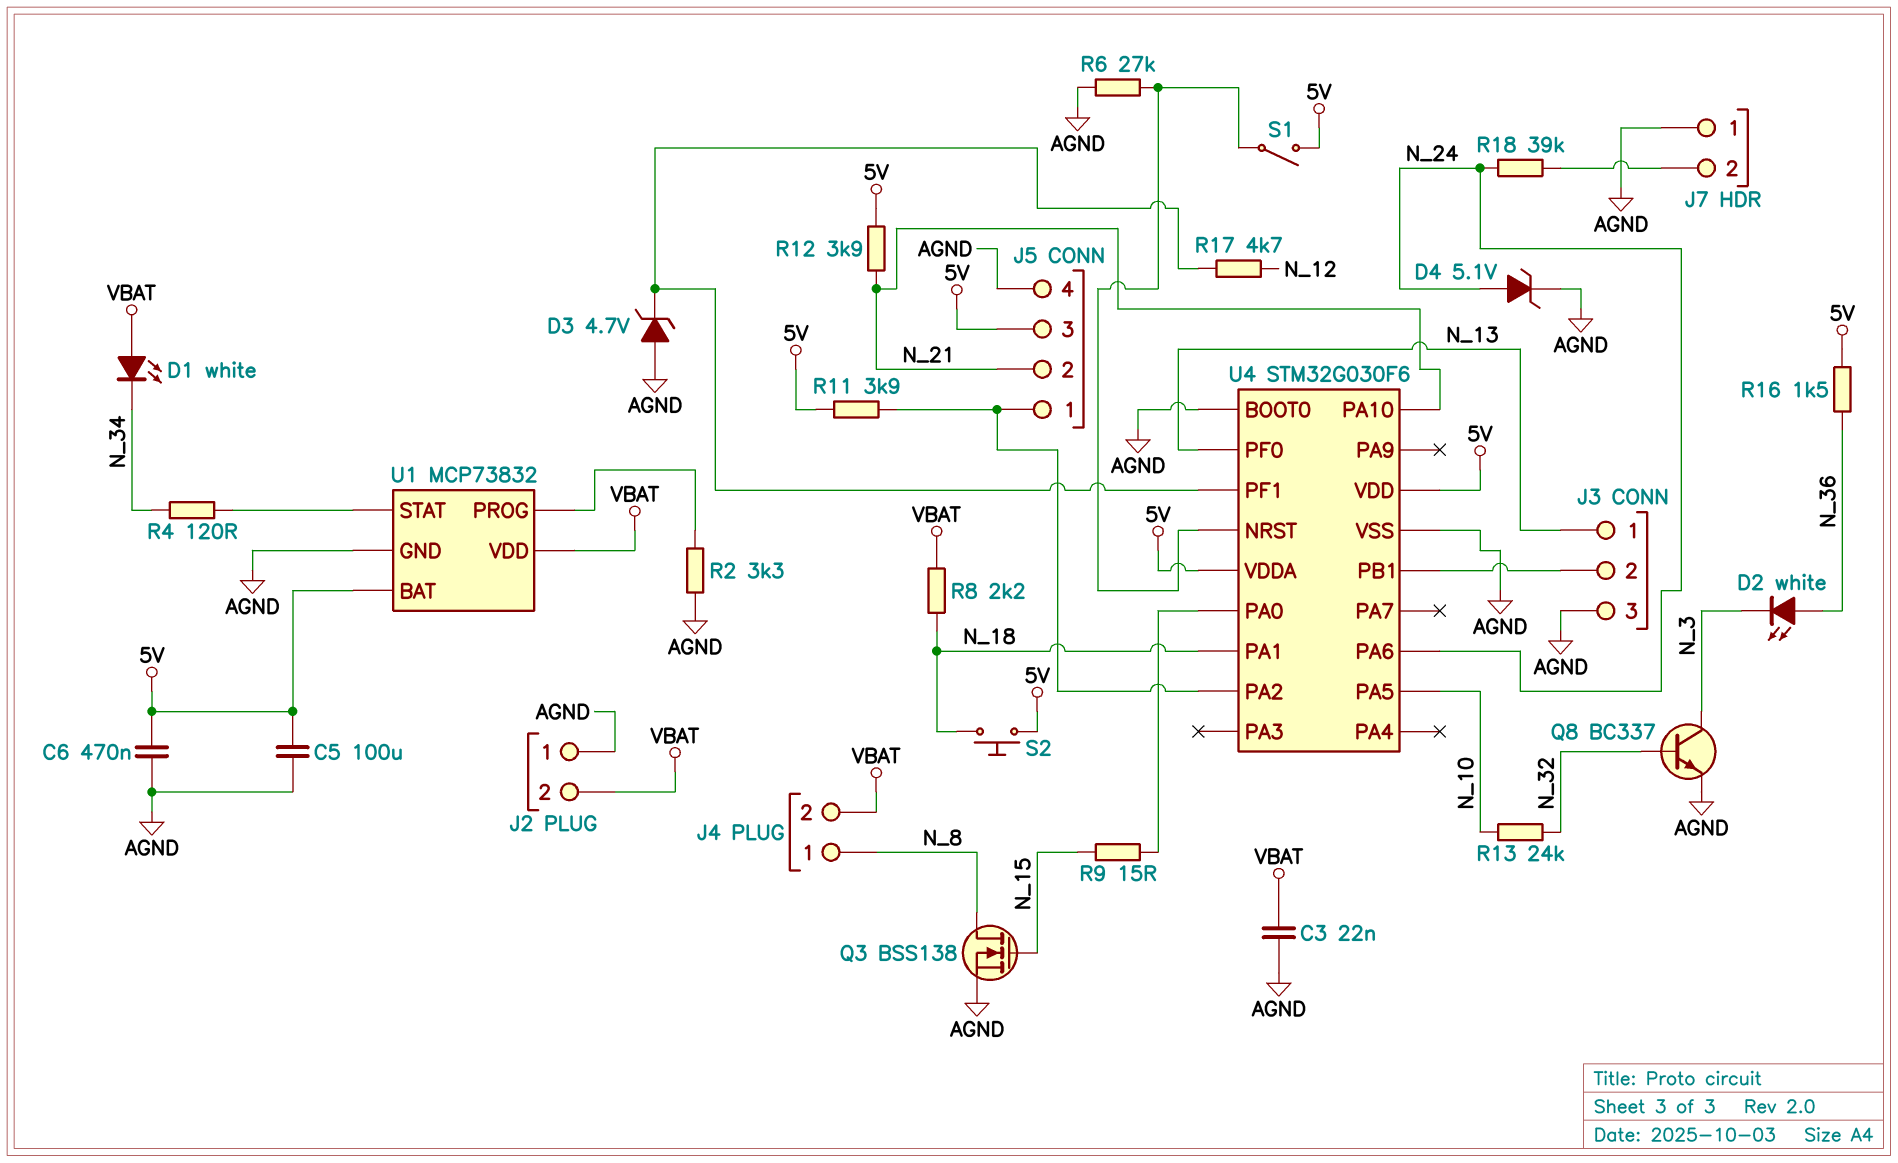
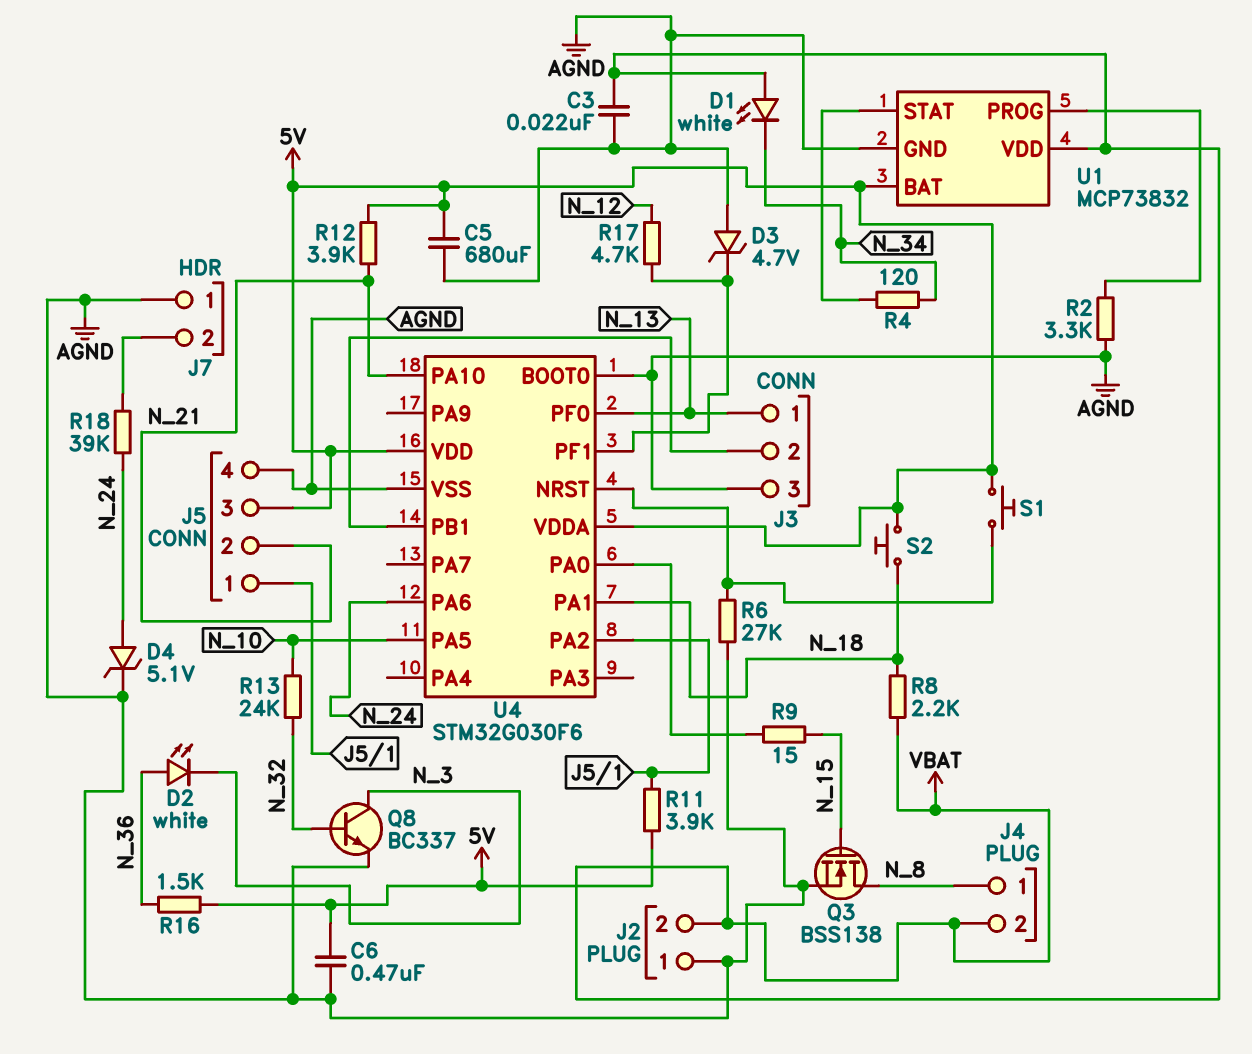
C5: 100uF (5V, AGND) -> 680uF (5V, AGND)
S1: switch (5V, U4/NRST) -> button (5V, U4/NRST)

